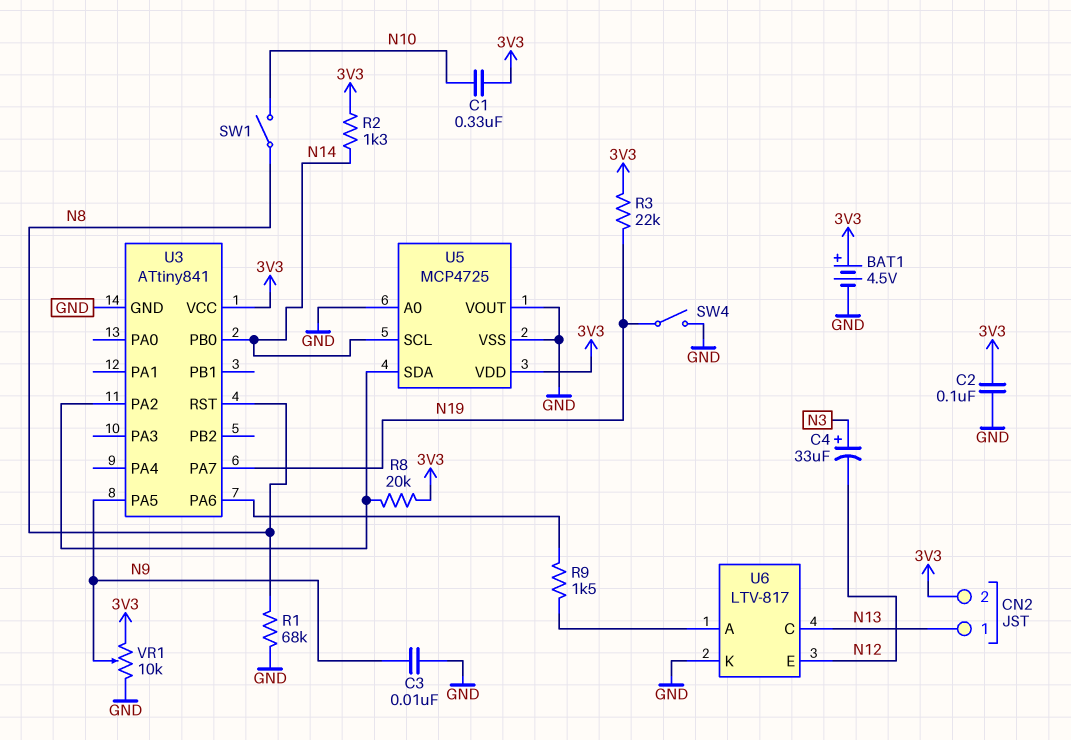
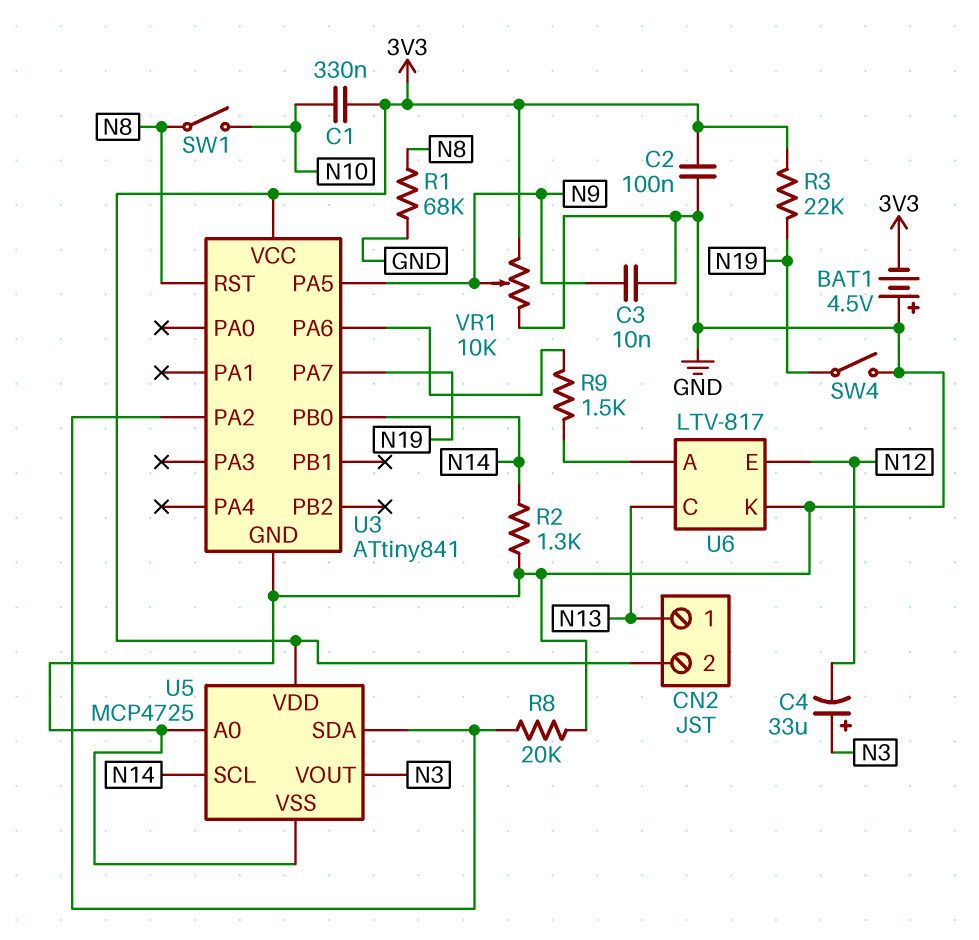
BAT1: 4.5V (plus 3V3, minus GND) -> 4.5V (plus GND, minus 3V3)
R2: 1.3k (3V3, N14) -> 1.3k (GND, N14)
R8: 20k (3V3, U3/PA2) -> 20k (GND, U3/PA2)
U5 pin VOUT: GND -> N3

